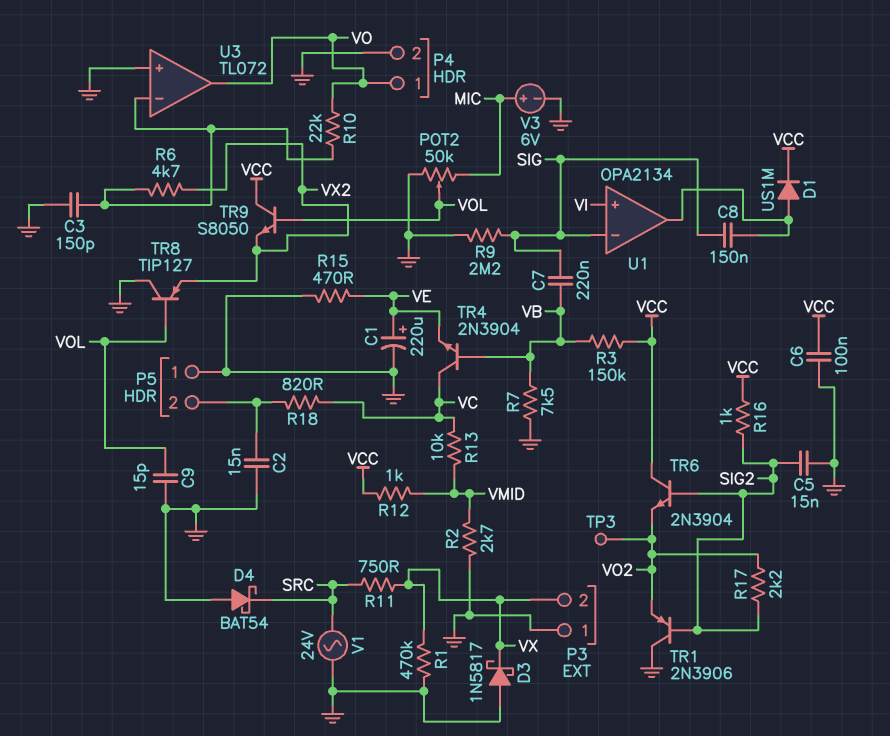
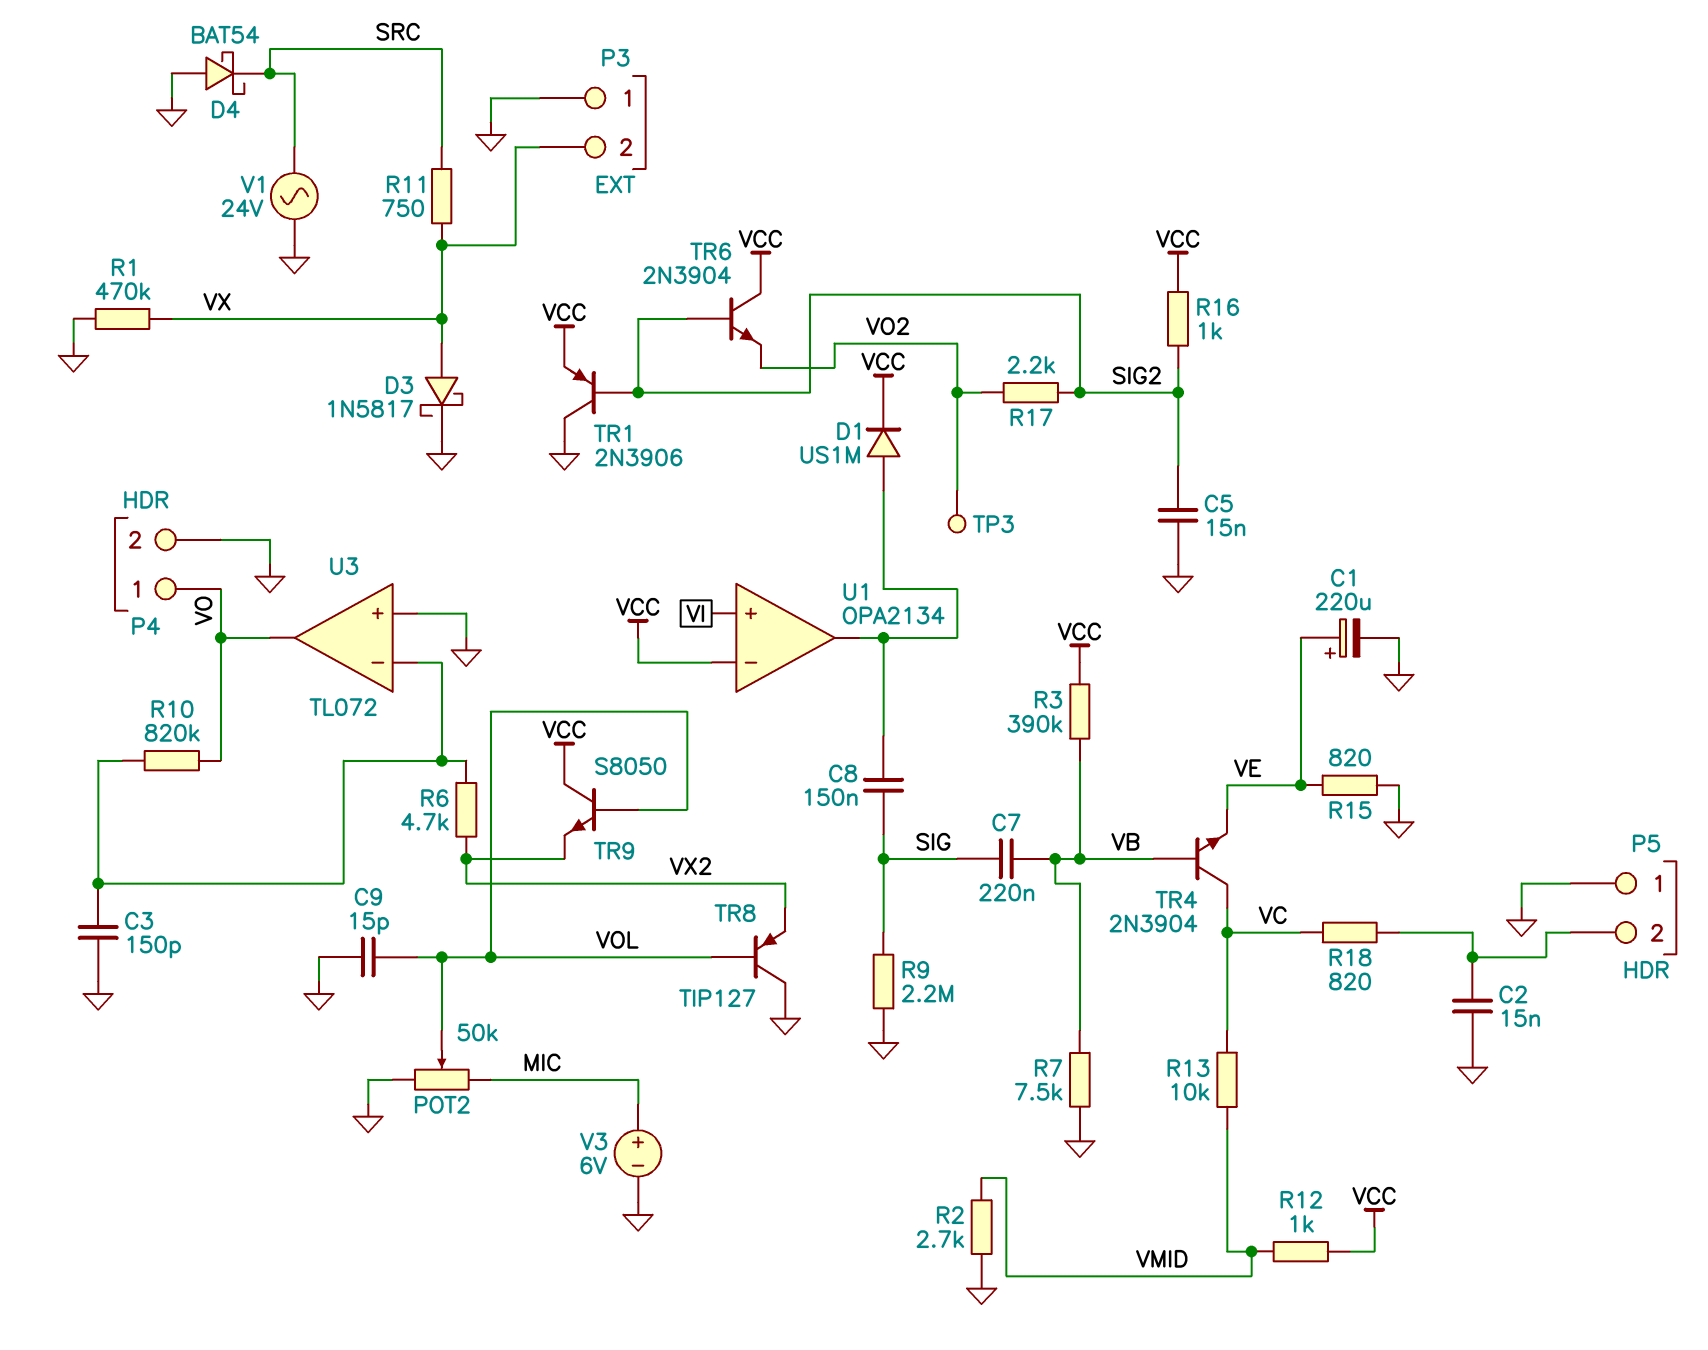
C6: 100nF (GND, VCC) -> none
D3: schottky 1N5817 (A GND, K VX) -> schottky 1N5817 (A VX, K GND)
R3: 150k (VB, VCC) -> 390k (VB, VCC)
R10: 22k (U3/in-, VO) -> 820k (U3/in-, VO)
R15: 470 (GND, VE) -> 820 (GND, VE)
TR1: PNP 2N3906 (B SIG2, C GND, E VO2) -> PNP 2N3906 (B SIG2, C GND, E VCC)
U1 pin in-: SIG -> VCC

